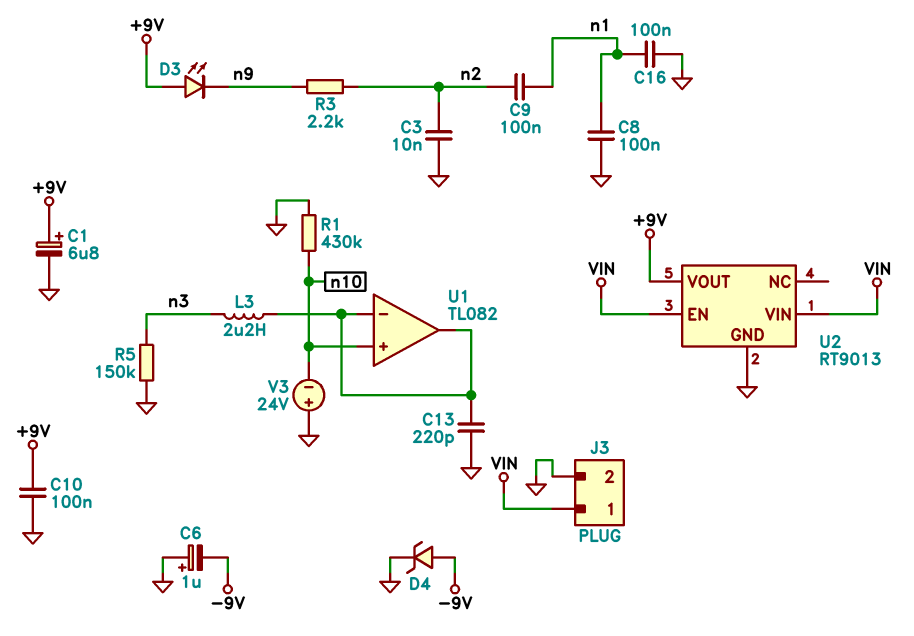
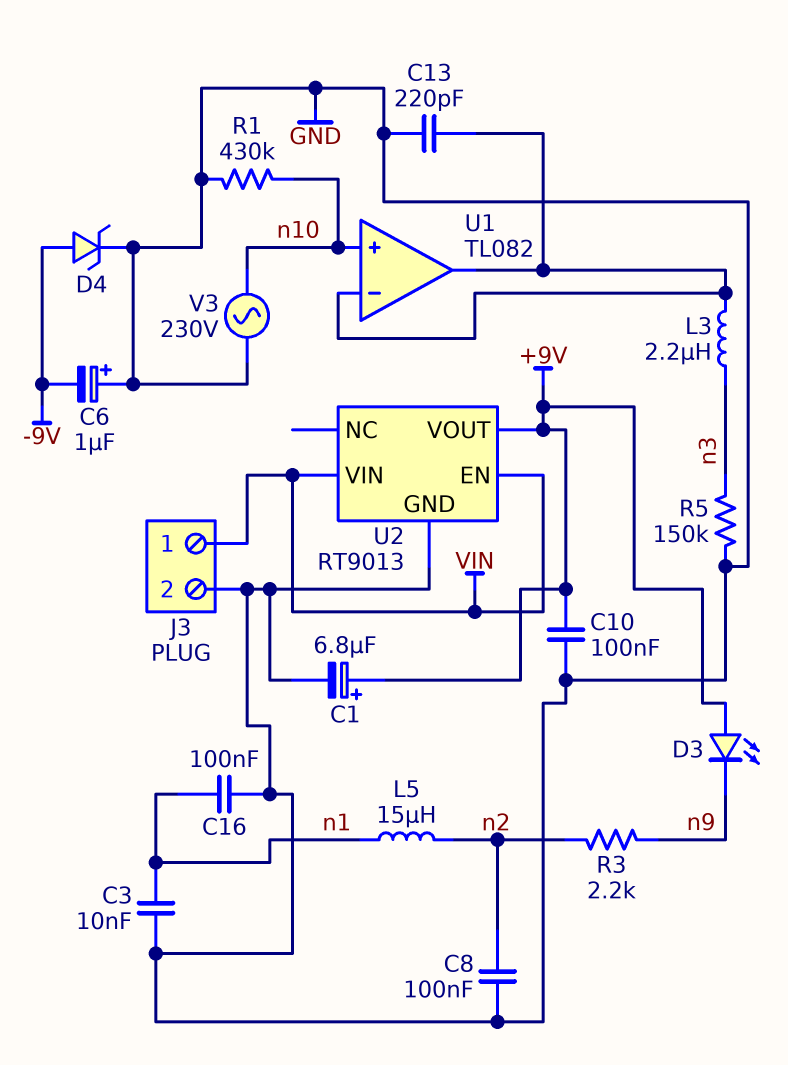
C3: 10nF (GND, n2) -> 10nF (GND, n1)
C8: 100nF (GND, n1) -> 100nF (GND, n2)
C9: 100nF (n1, n2) -> none
L5: none -> 15uH (n1, n2)
V3: 24V (plus GND, minus n10) -> AC 230V (GND, n10)

